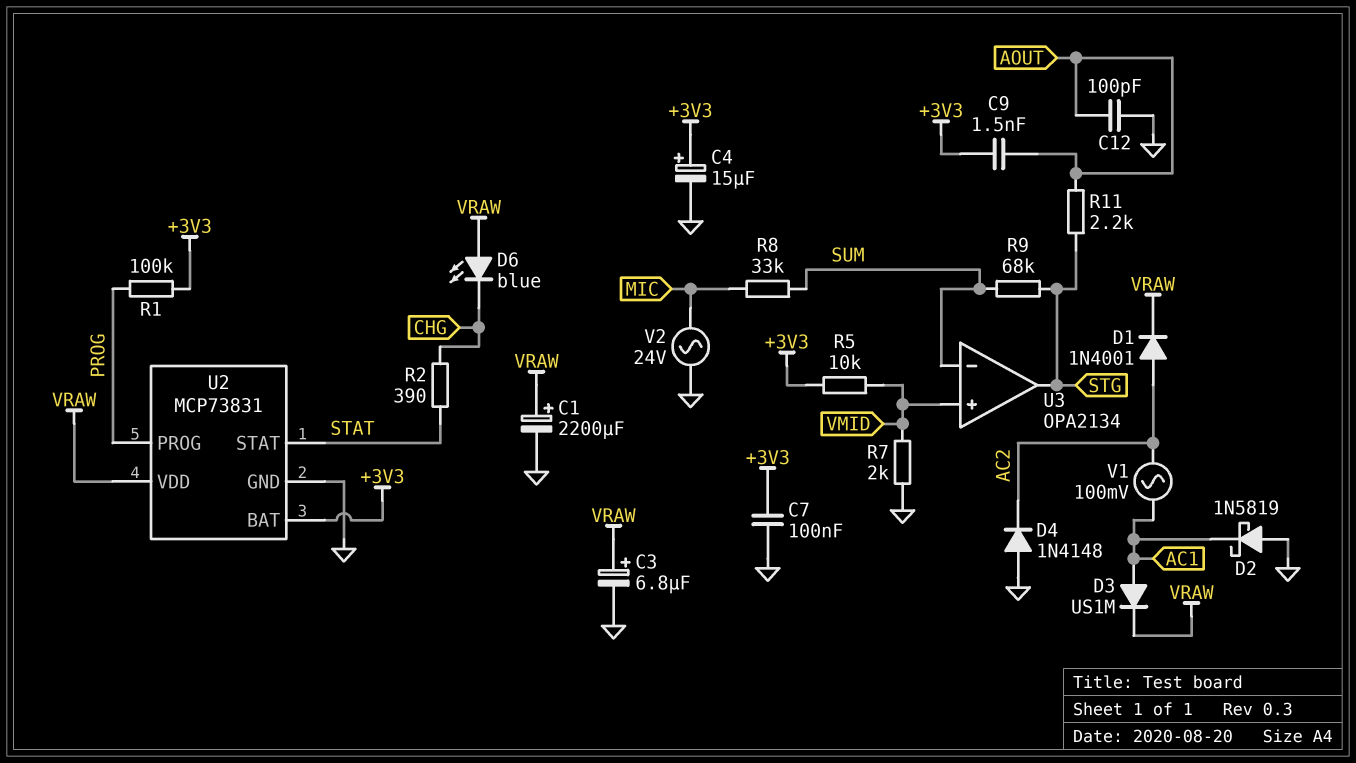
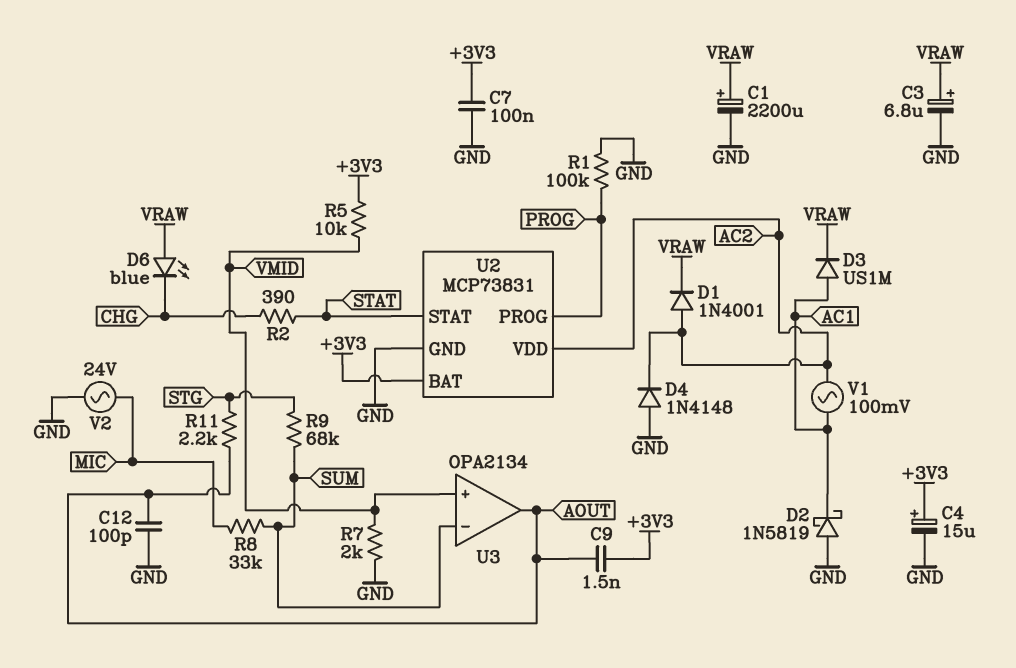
R1: 100k (+3V3, PROG) -> 100k (GND, PROG)
U2 pin VDD: VRAW -> AC2
U3 pin out: STG -> AOUT

